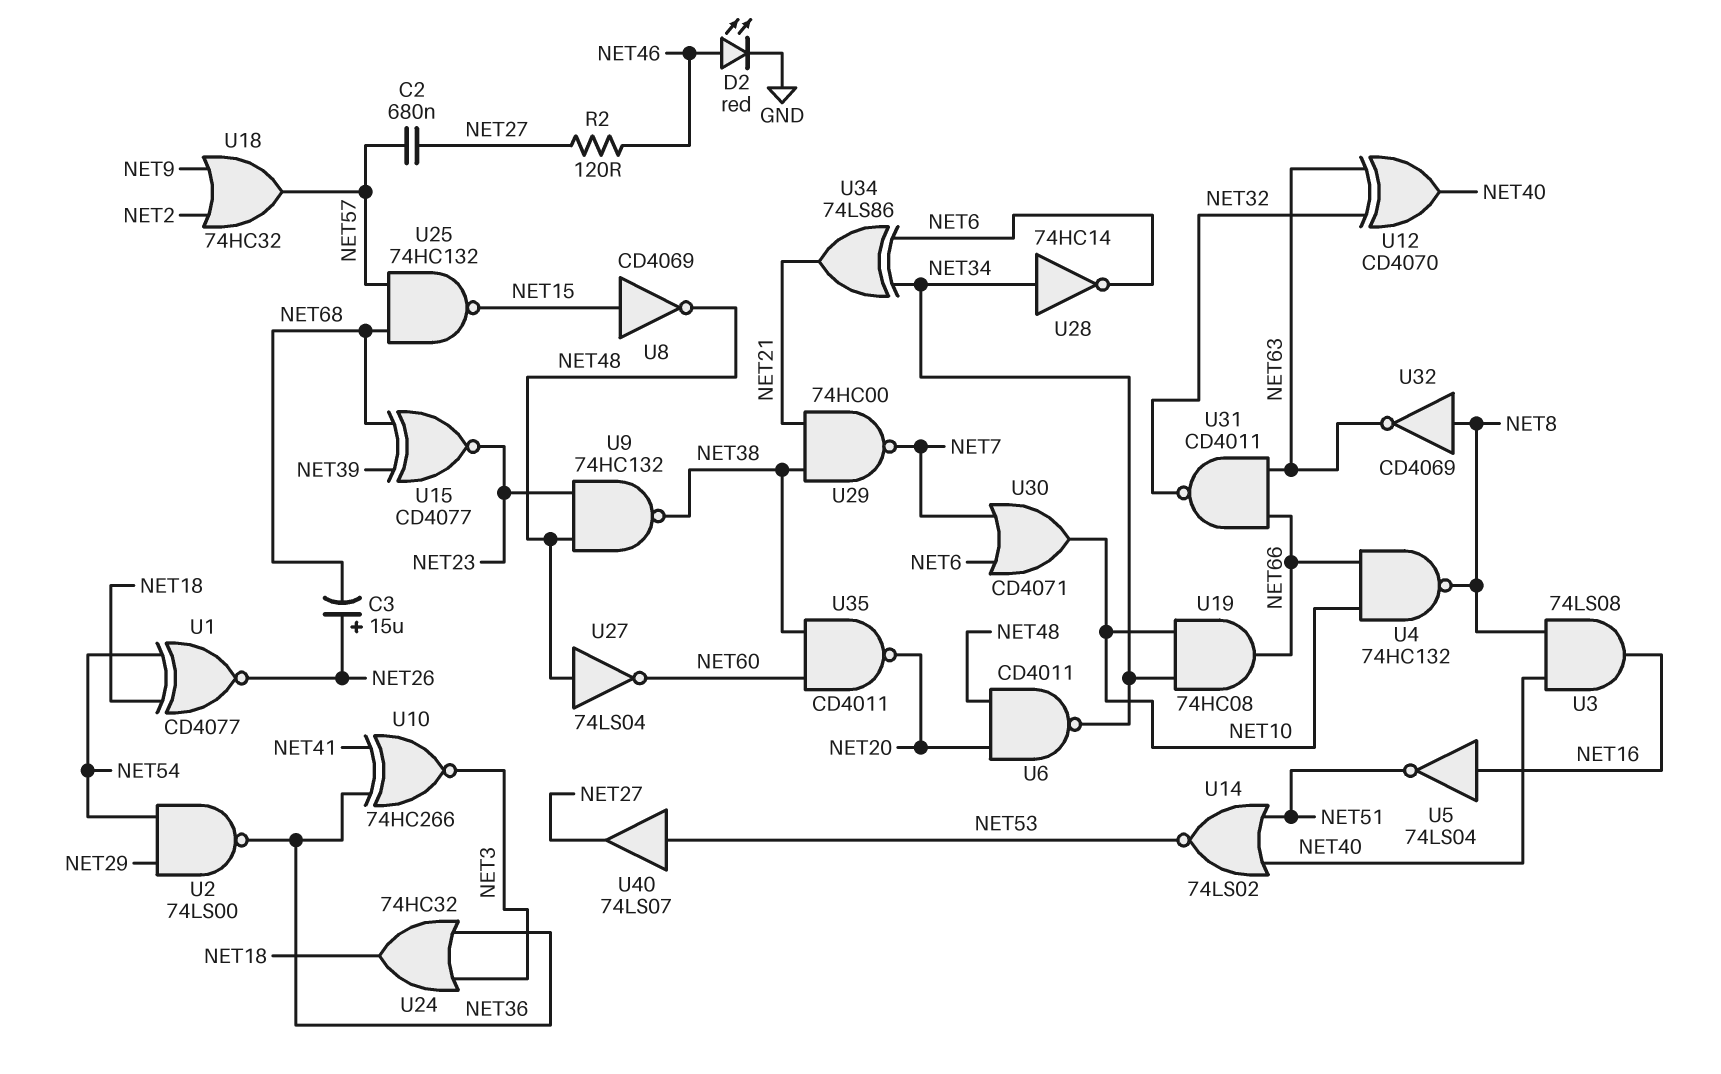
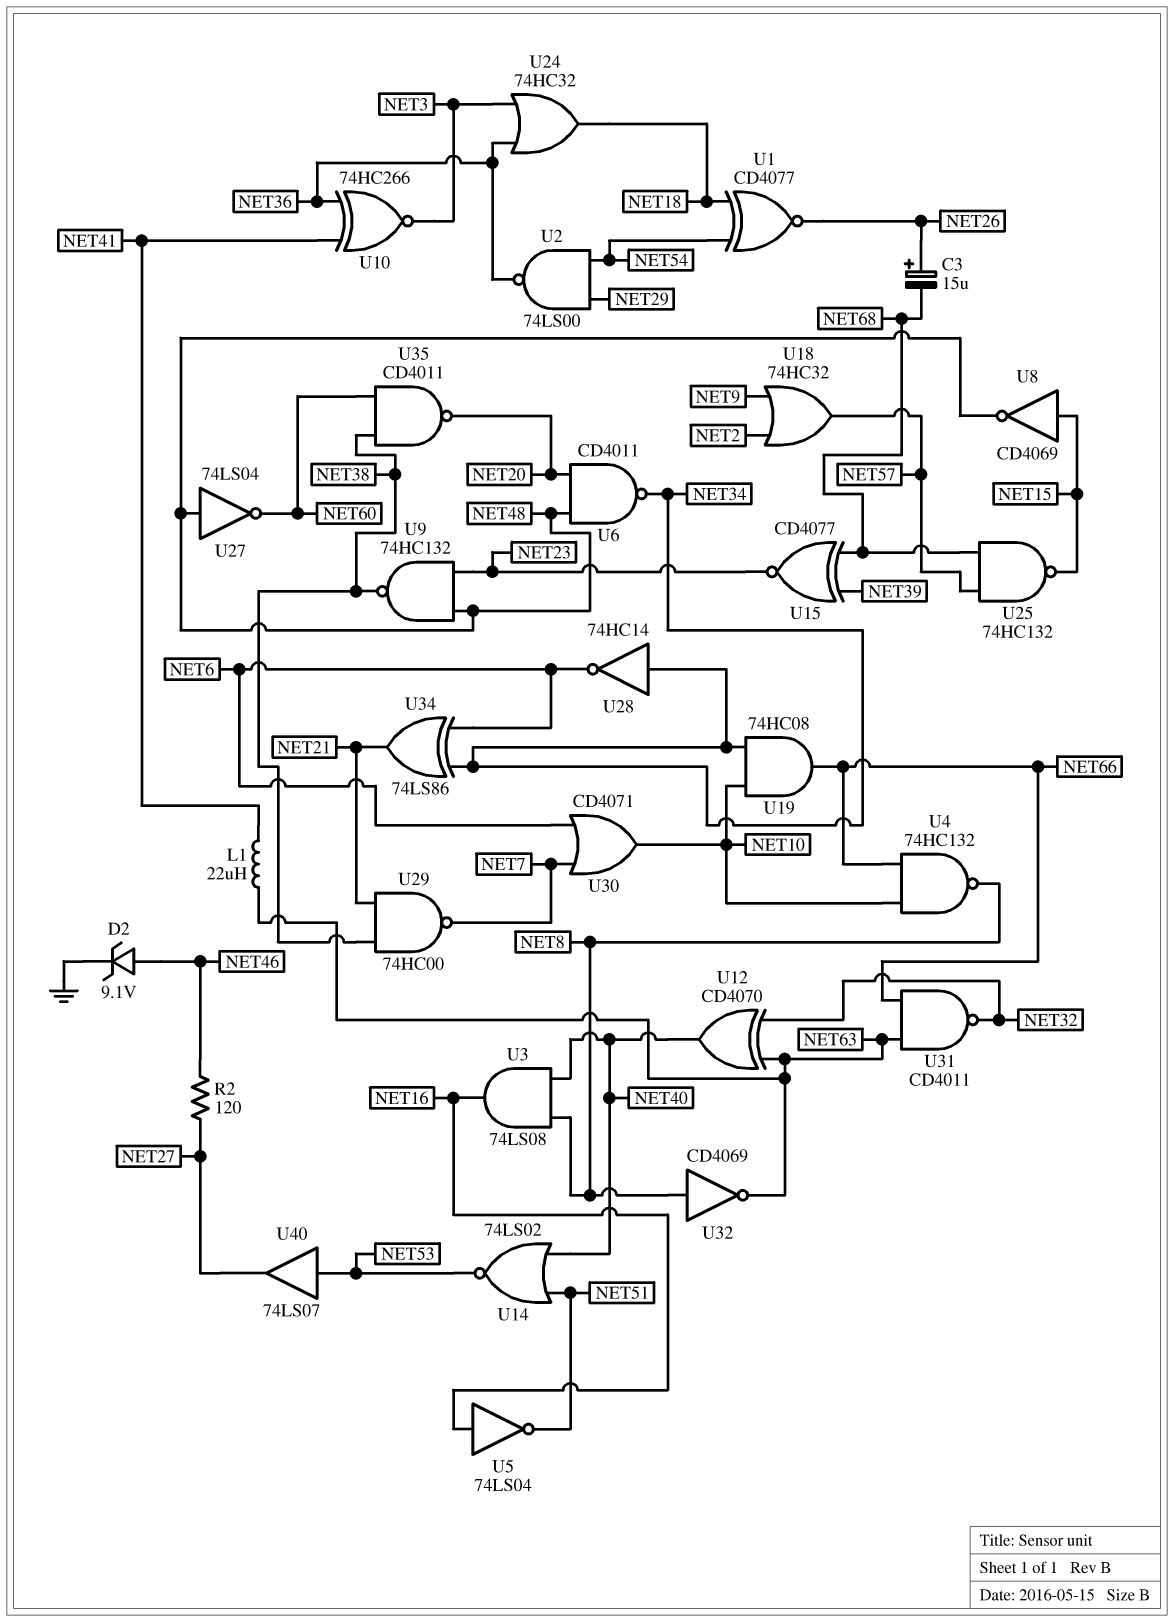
C2: 680nF (NET27, NET57) -> none
D2: LED red (A NET46, K GND) -> zener 9.1V (A NET46, K GND)
L1: none -> 22uH (NET41, NET63)

